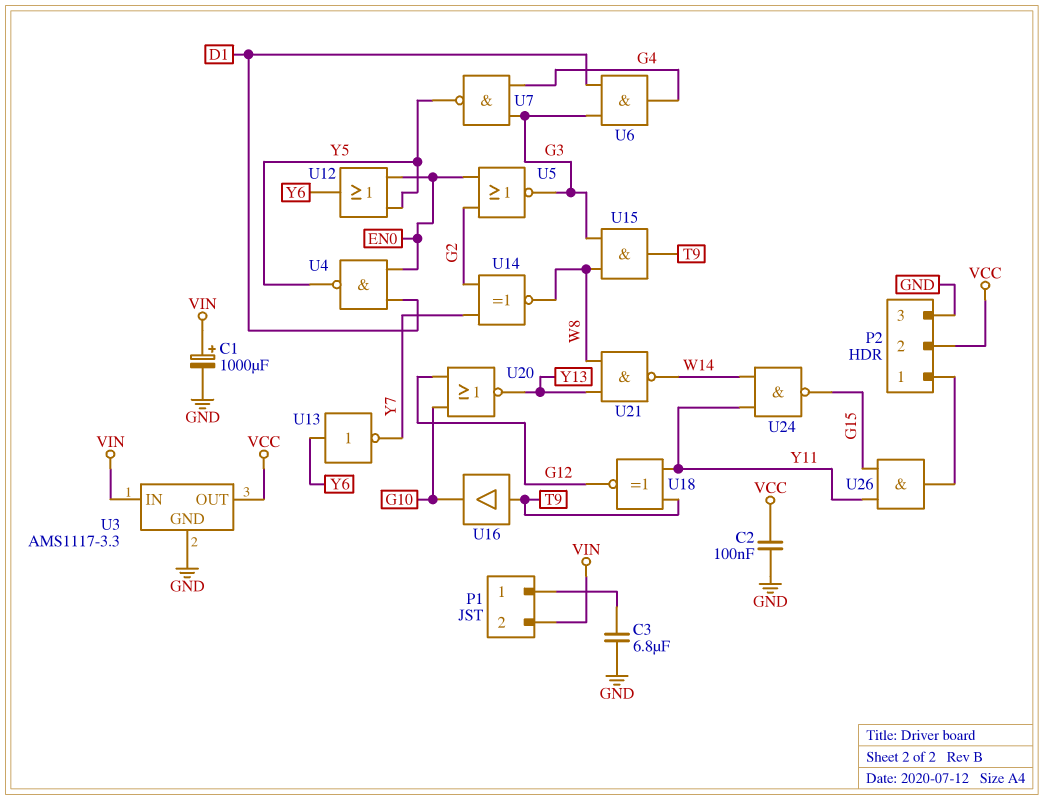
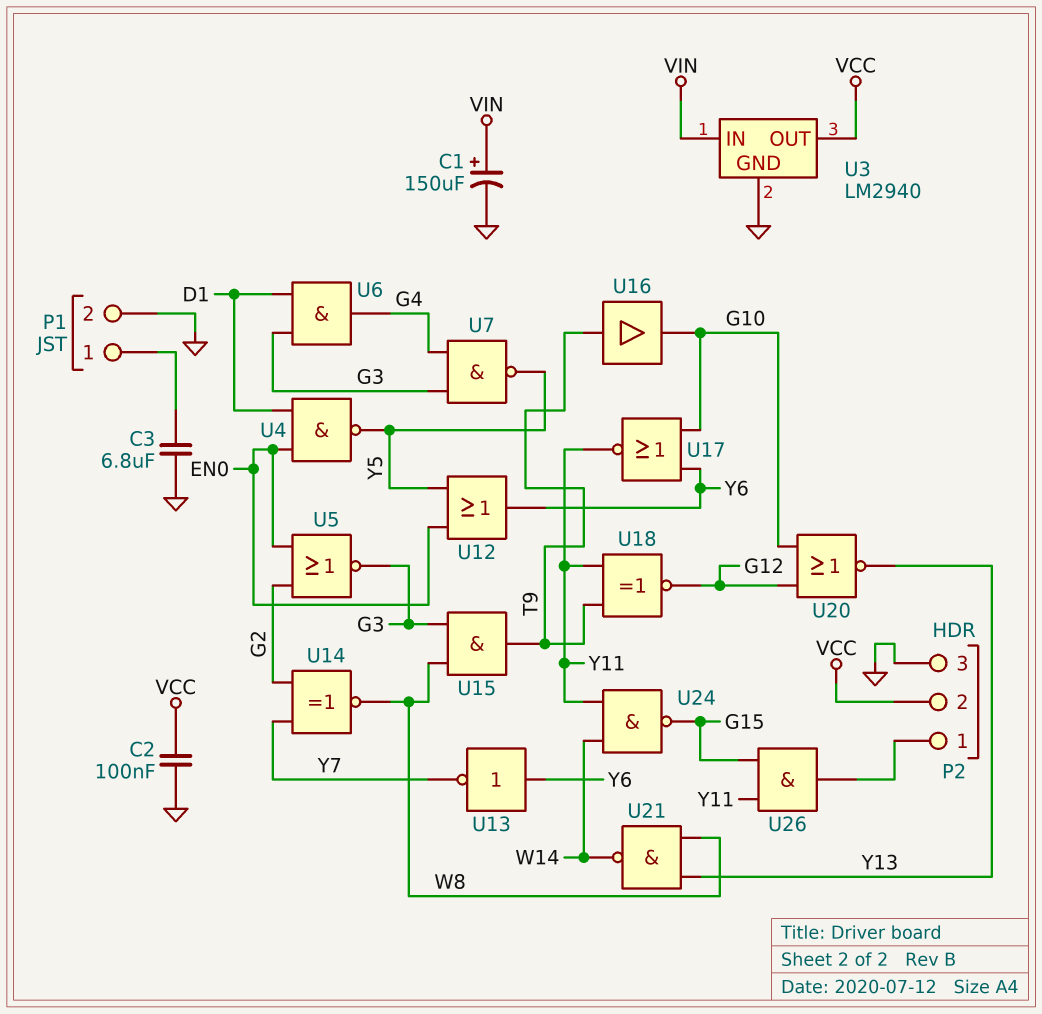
C1: 1000uF (plus VIN, minus GND) -> 150uF (plus VIN, minus GND)
P1 pin 2: VIN -> GND
U3: AMS1117-3.3 -> LM2940
U17: none -> NOR (in G10, in Y6, out Y11)

